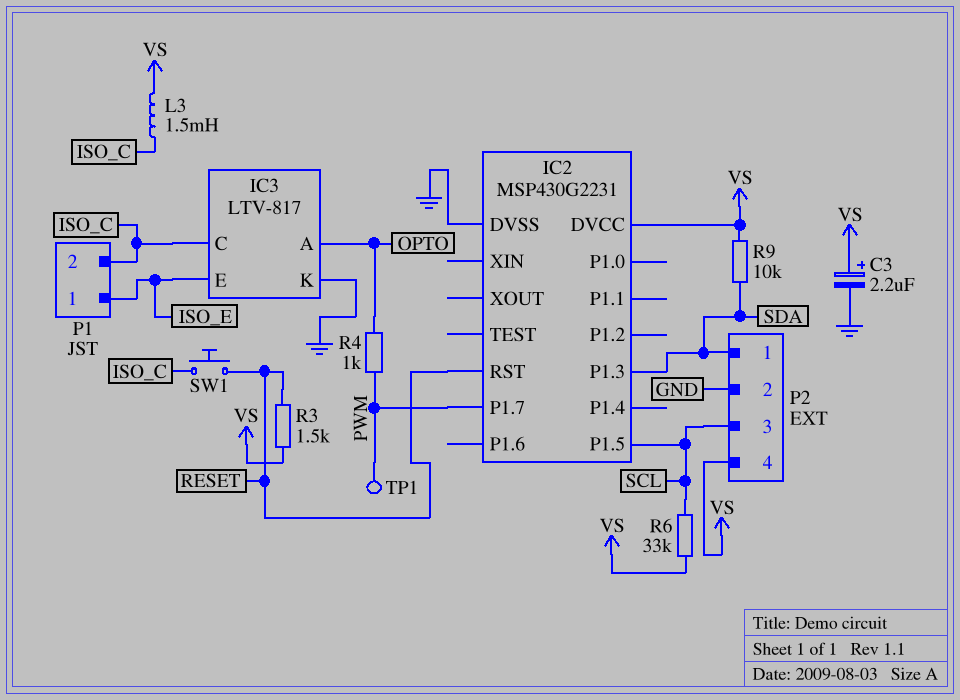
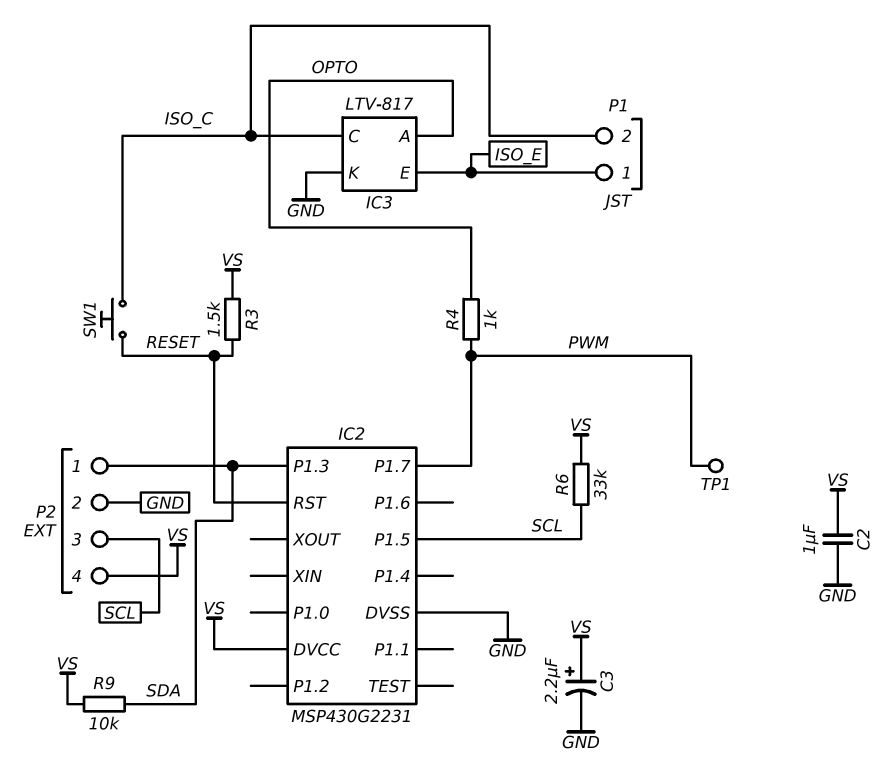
C2: none -> 1uF (GND, VS)
L3: 1.5mH (ISO_C, VS) -> none

